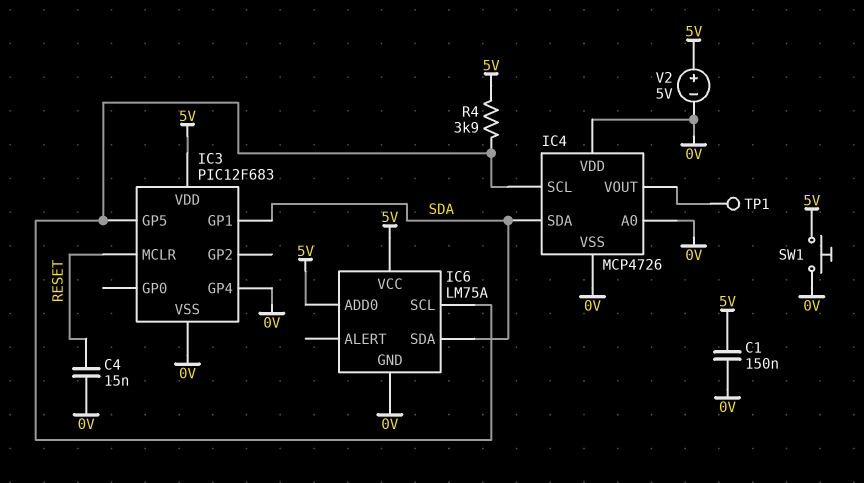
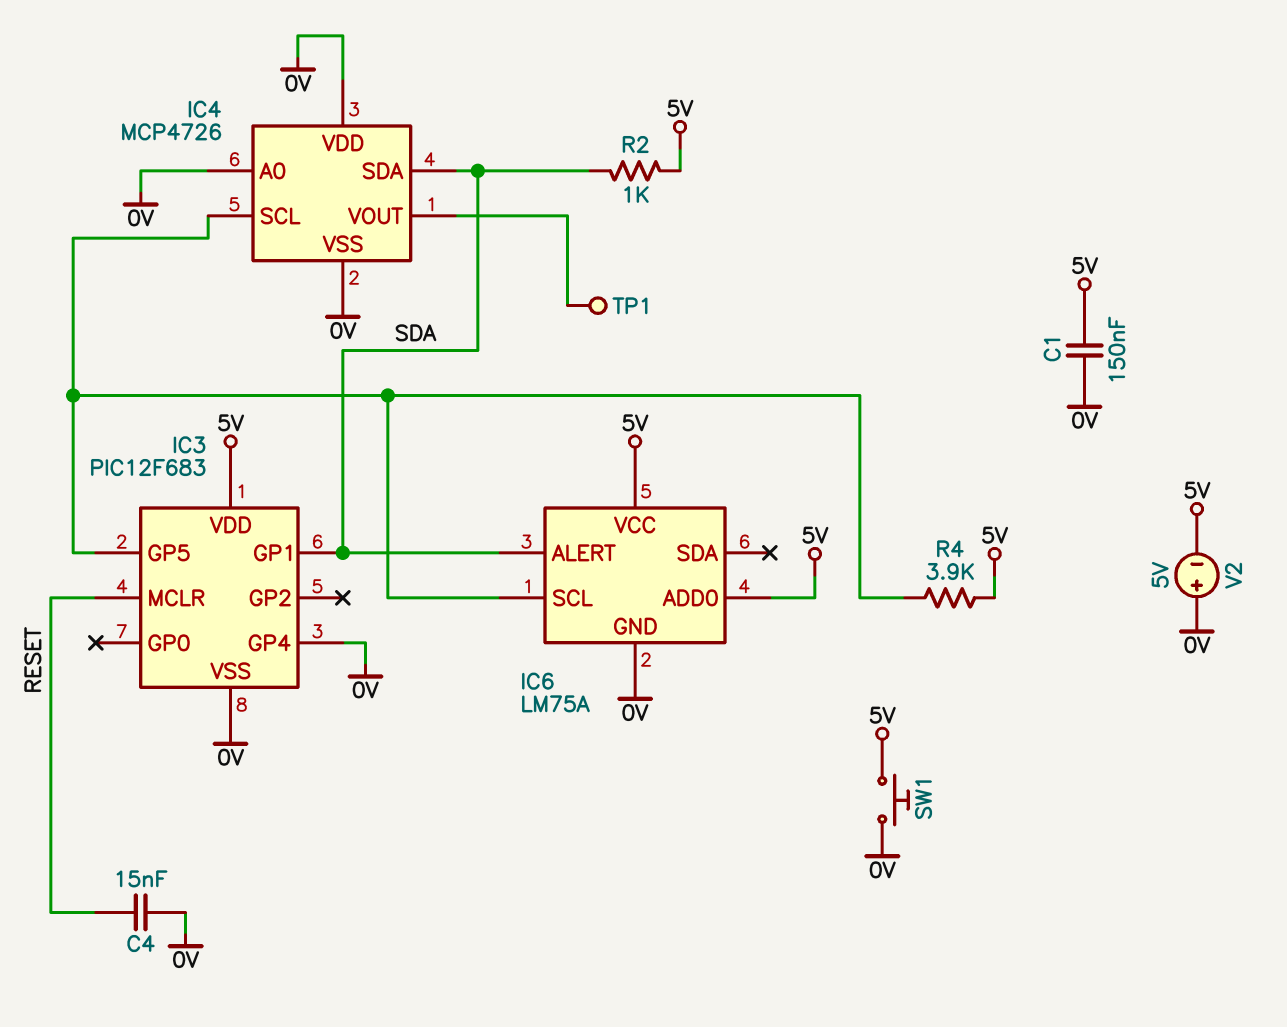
IC6 pin ALERT: none -> SDA
IC6 pin SDA: SDA -> none
R2: none -> 1k (5V, SDA)
V2: 5V (plus 5V, minus 0V) -> 5V (plus 0V, minus 5V)

